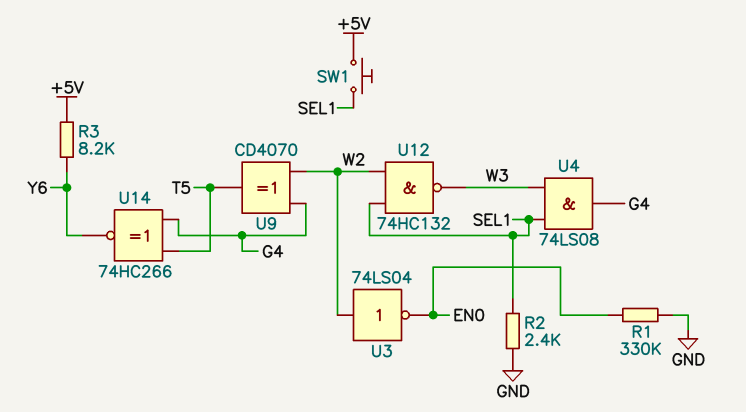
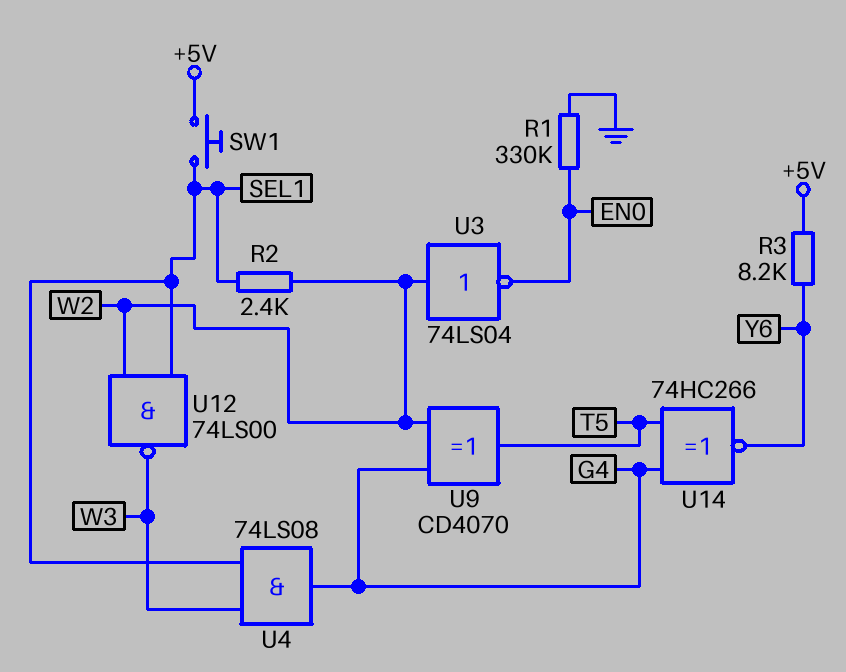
R2: 2.4k (GND, SEL1) -> 2.4k (SEL1, W2)
U12: NAND 74HC132 (in SEL1, in W2, out W3) -> NAND 74LS00 (in SEL1, in W2, out W3)

